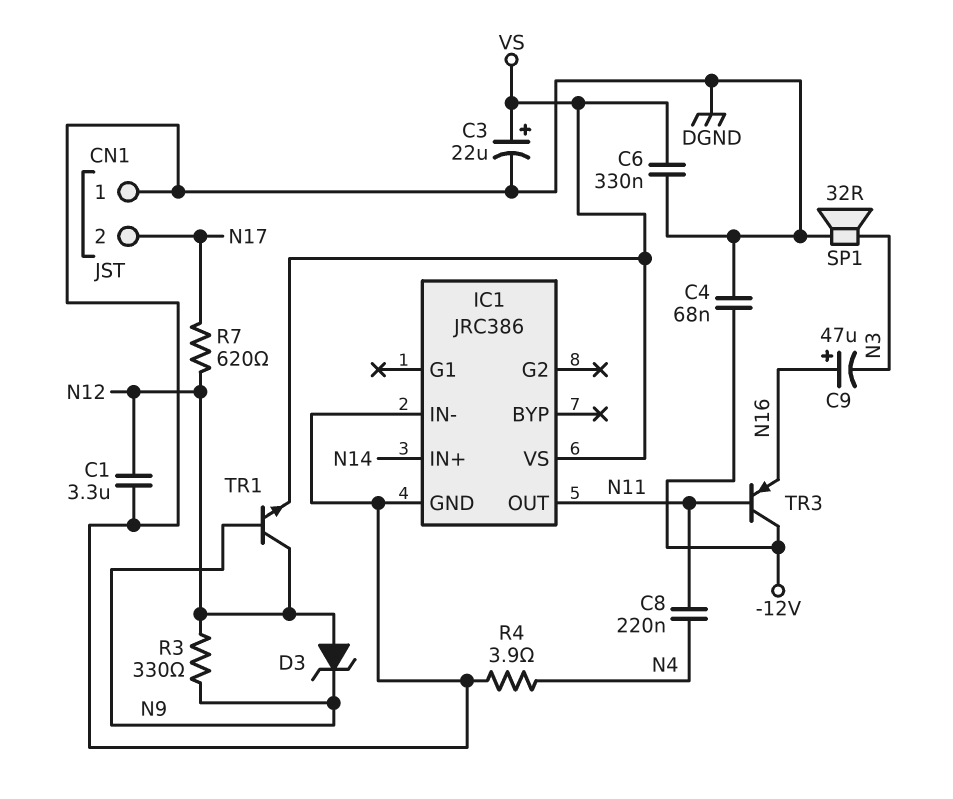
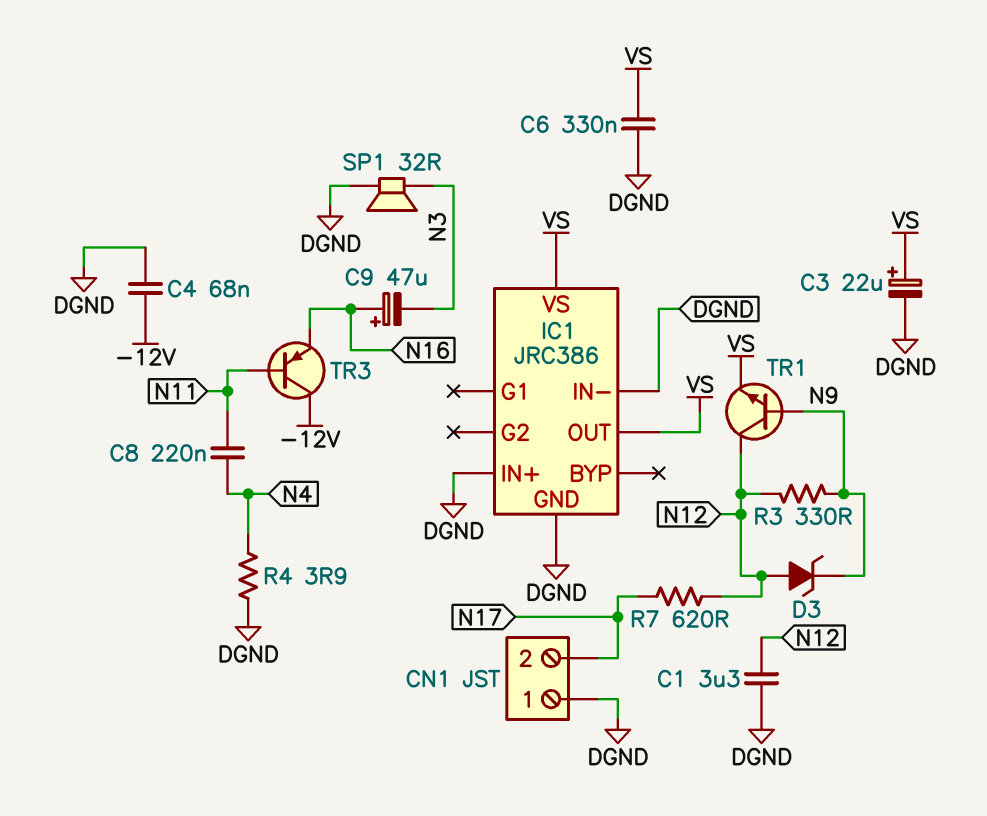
IC1 pin IN+: N14 -> DGND
IC1 pin OUT: N11 -> VS

